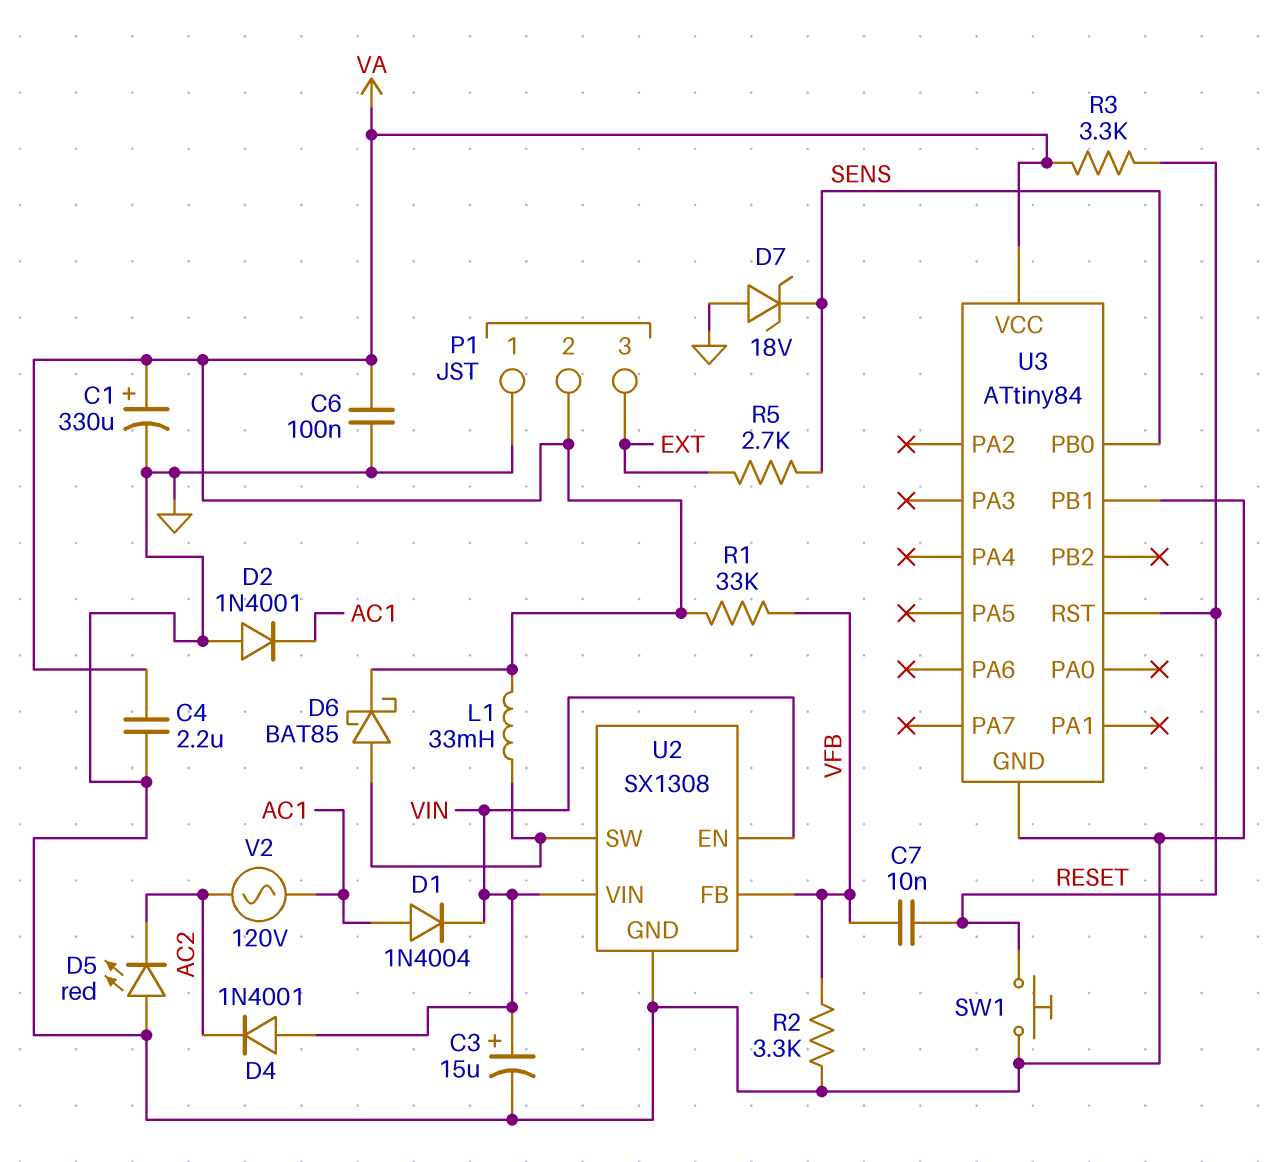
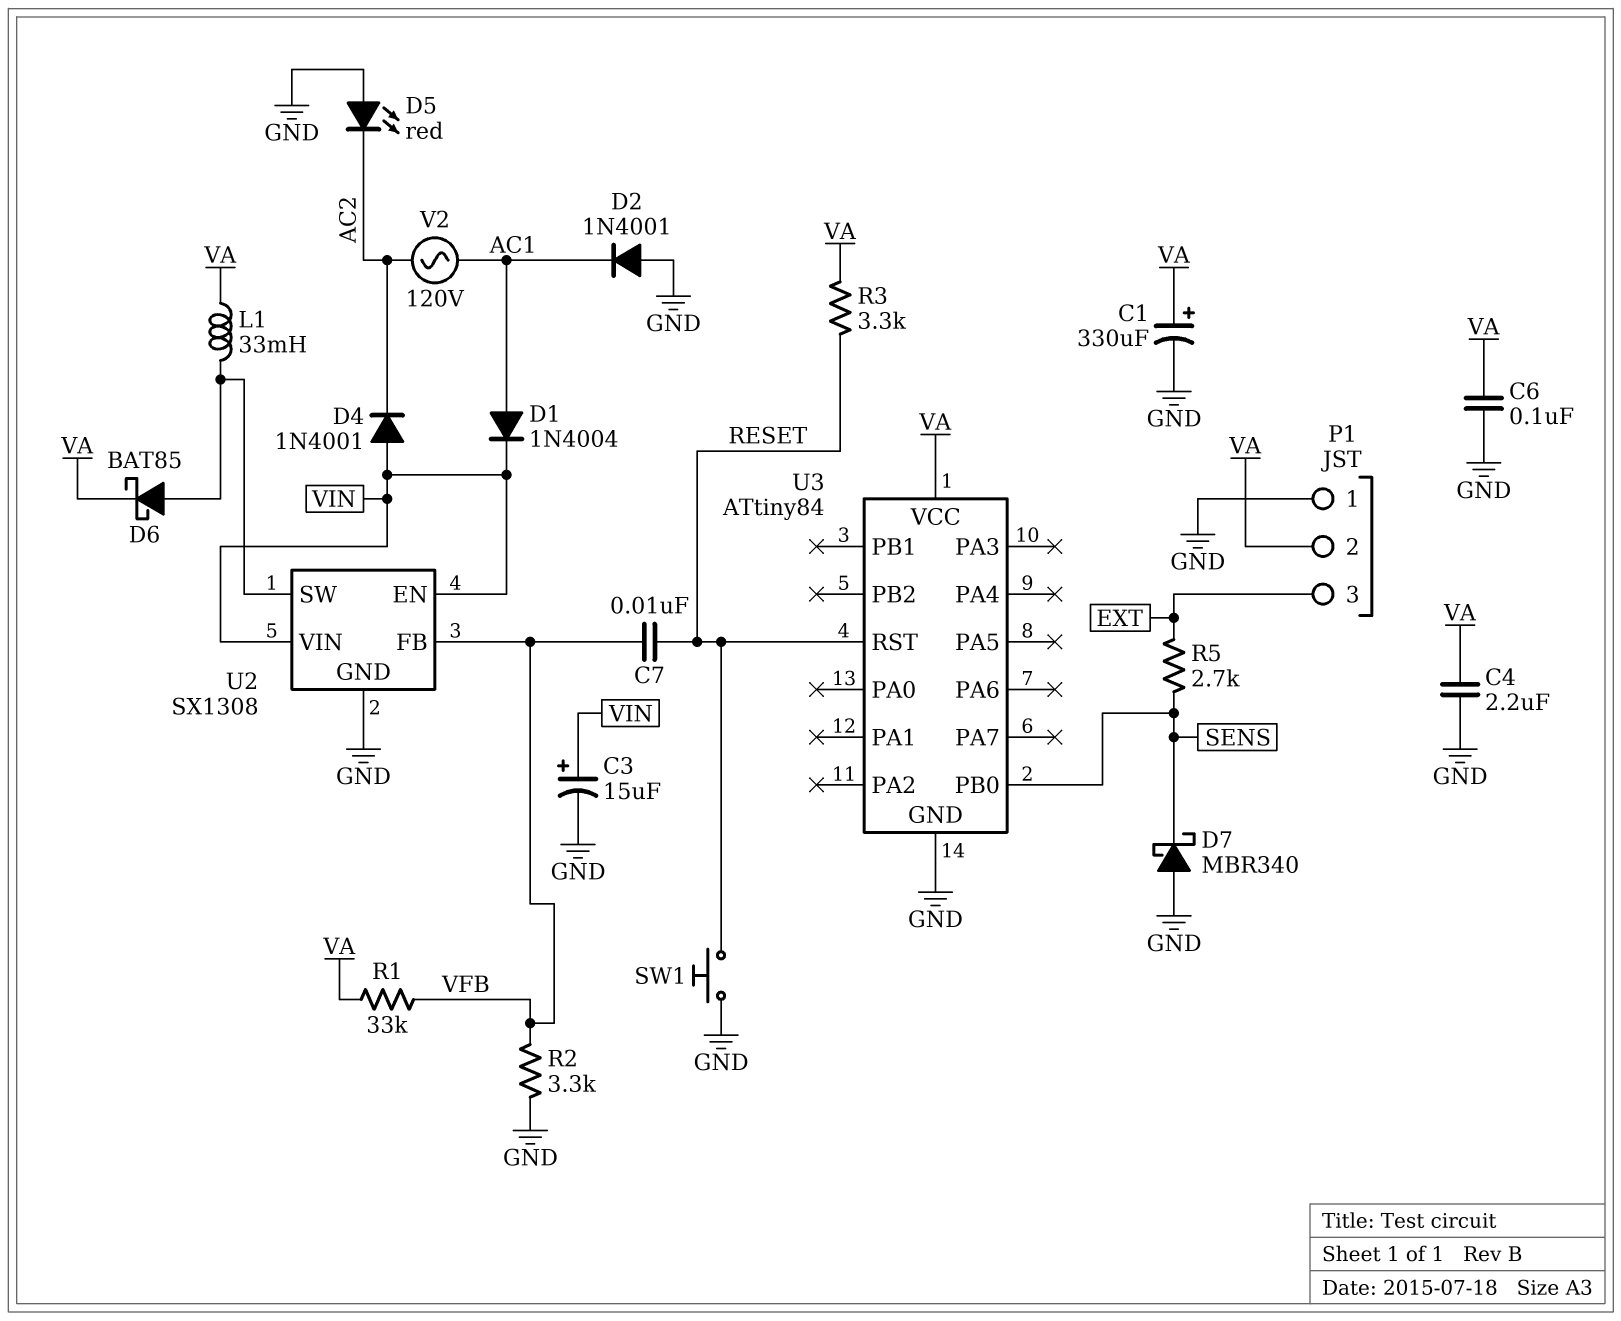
D7: zener 18V (A GND, K SENS) -> schottky MBR340 (A GND, K SENS)
U3 pin PB1: GND -> none

